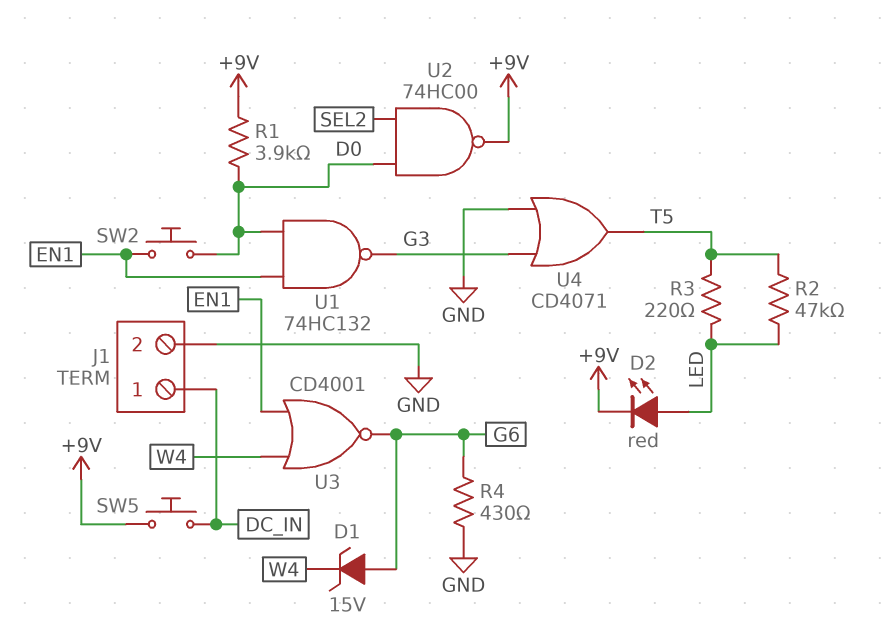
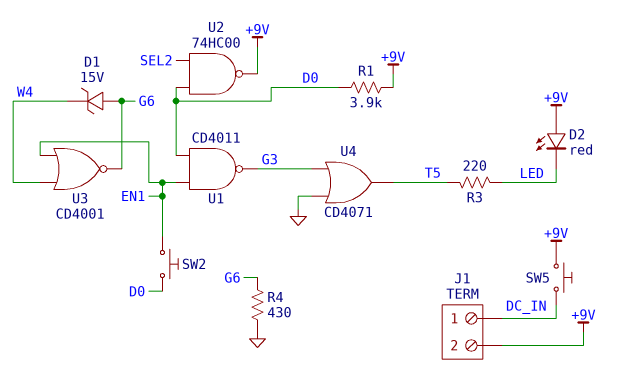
D2: LED red (A LED, K +9V) -> LED red (A +9V, K LED)
J1 pin 2: GND -> +9V
R2: 47k (LED, T5) -> none
U1: NAND 74HC132 (in D0, in EN1, out G3) -> NAND CD4011 (in D0, in EN1, out G3)

